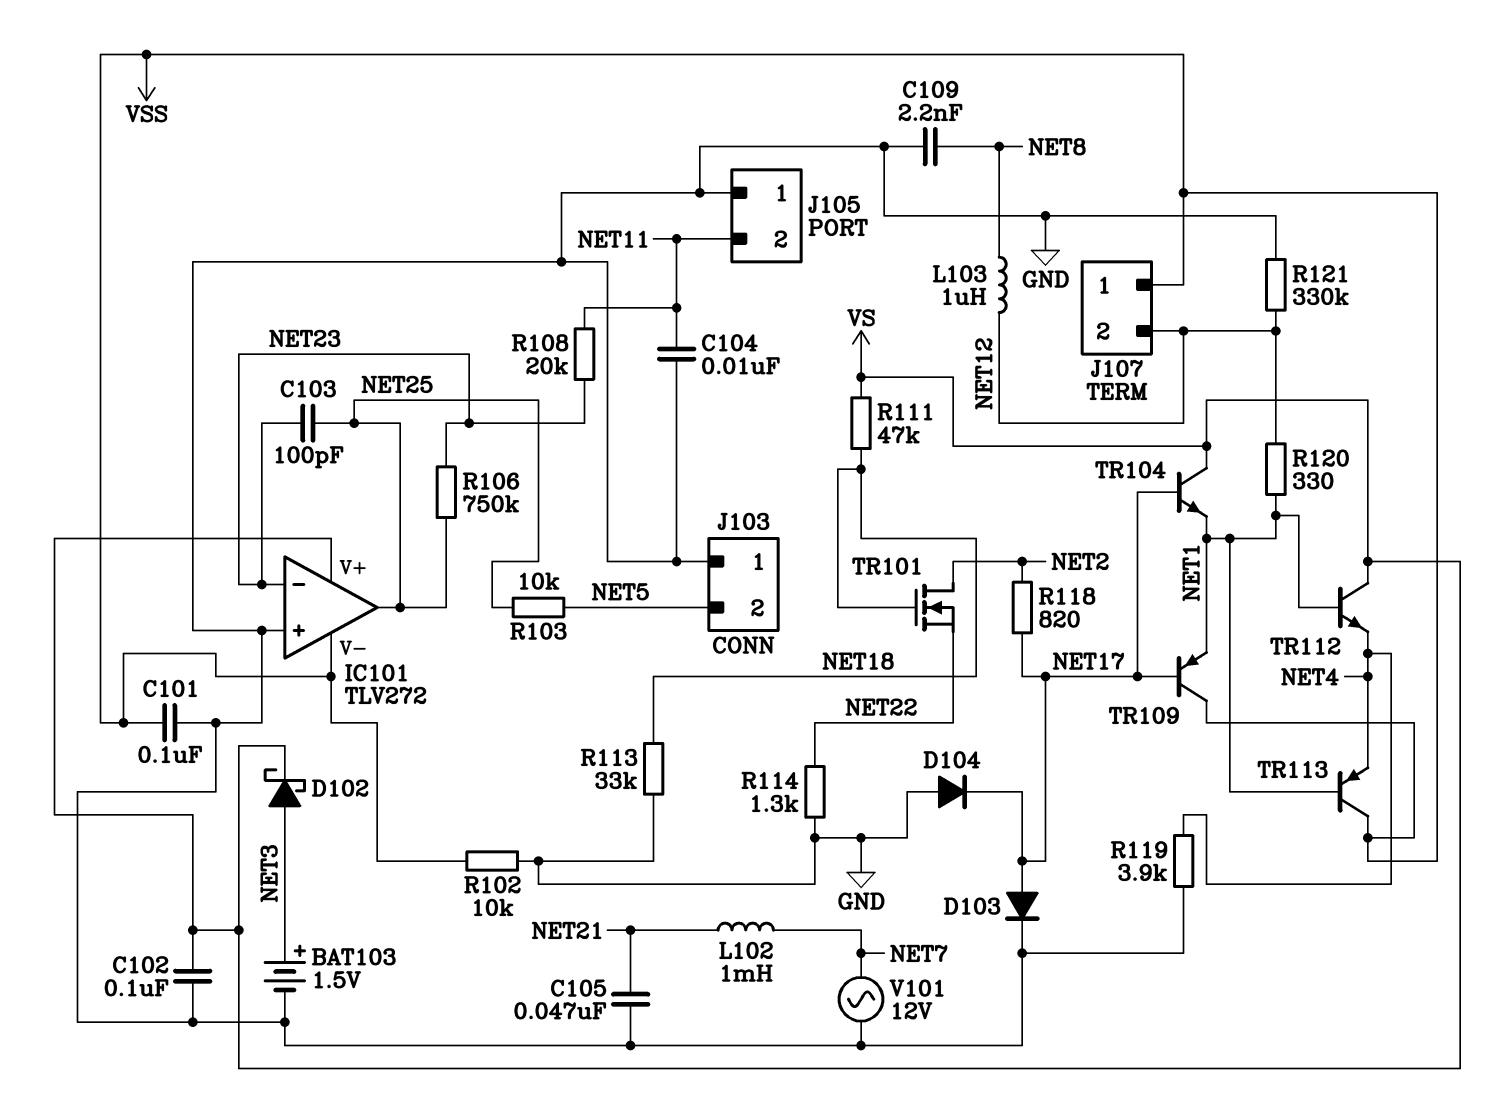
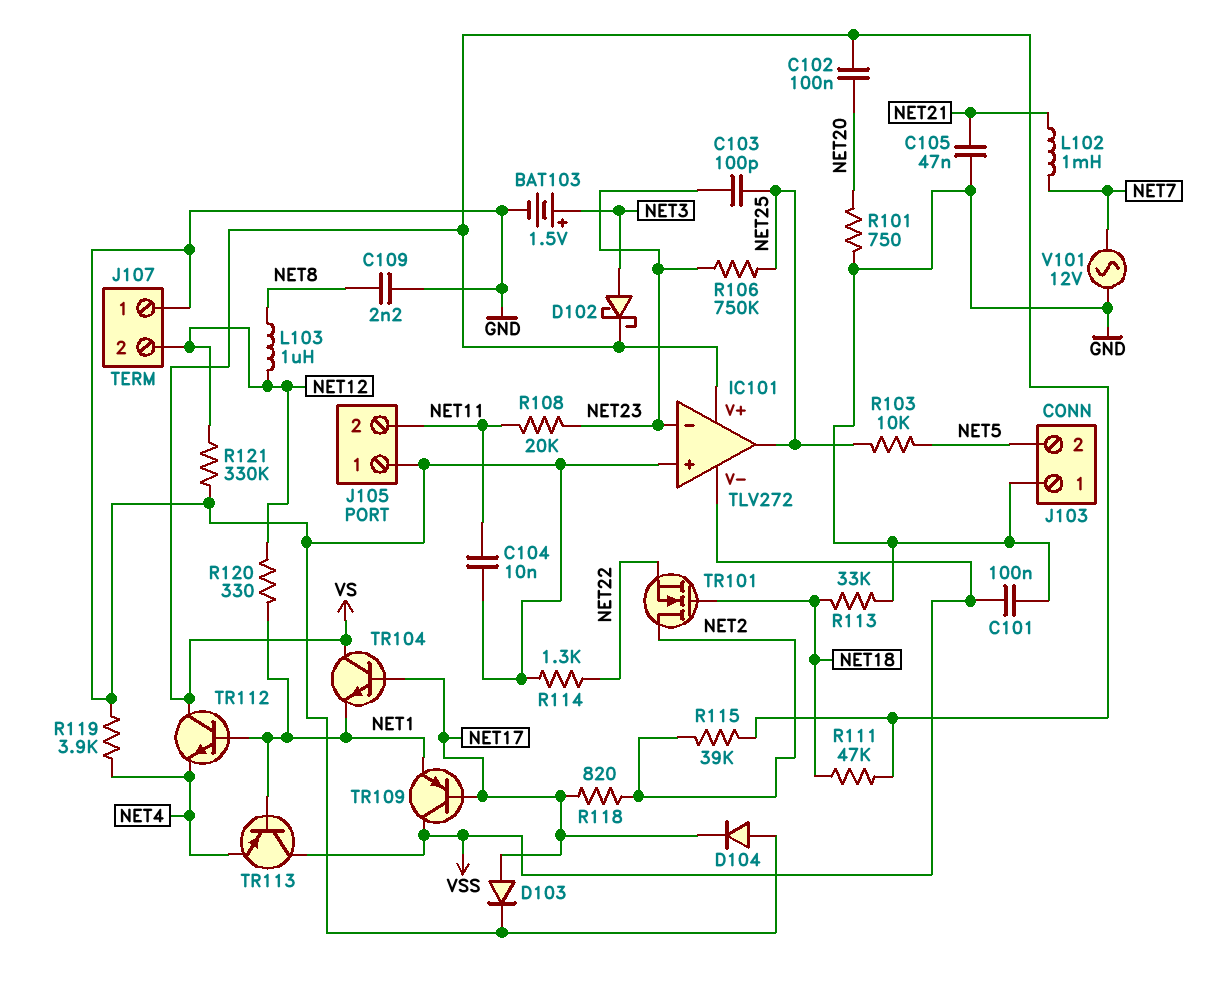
C102: 100nF (GND, VS) -> 100nF (NET20, VS)
J107 pin 1: VSS -> GND
R101: none -> 750 (GND, NET20)
R102: 10k (GND, VSS) -> none
R115: none -> 39k (NET2, VS)

